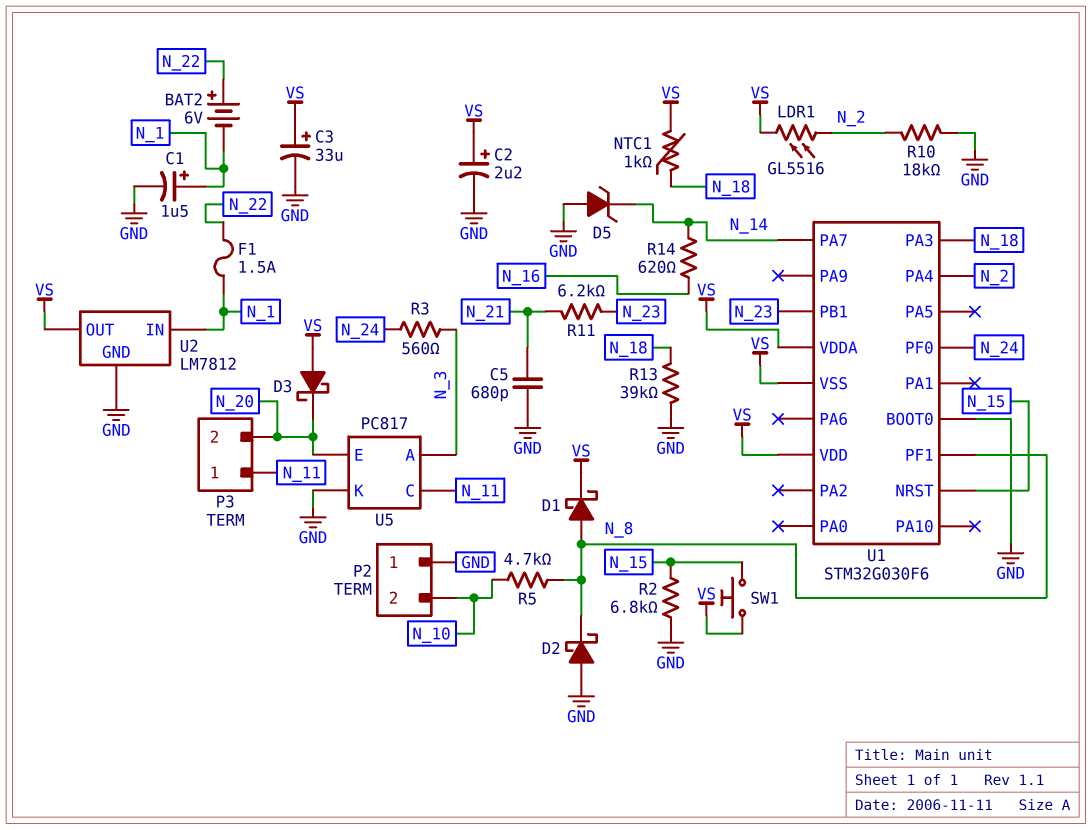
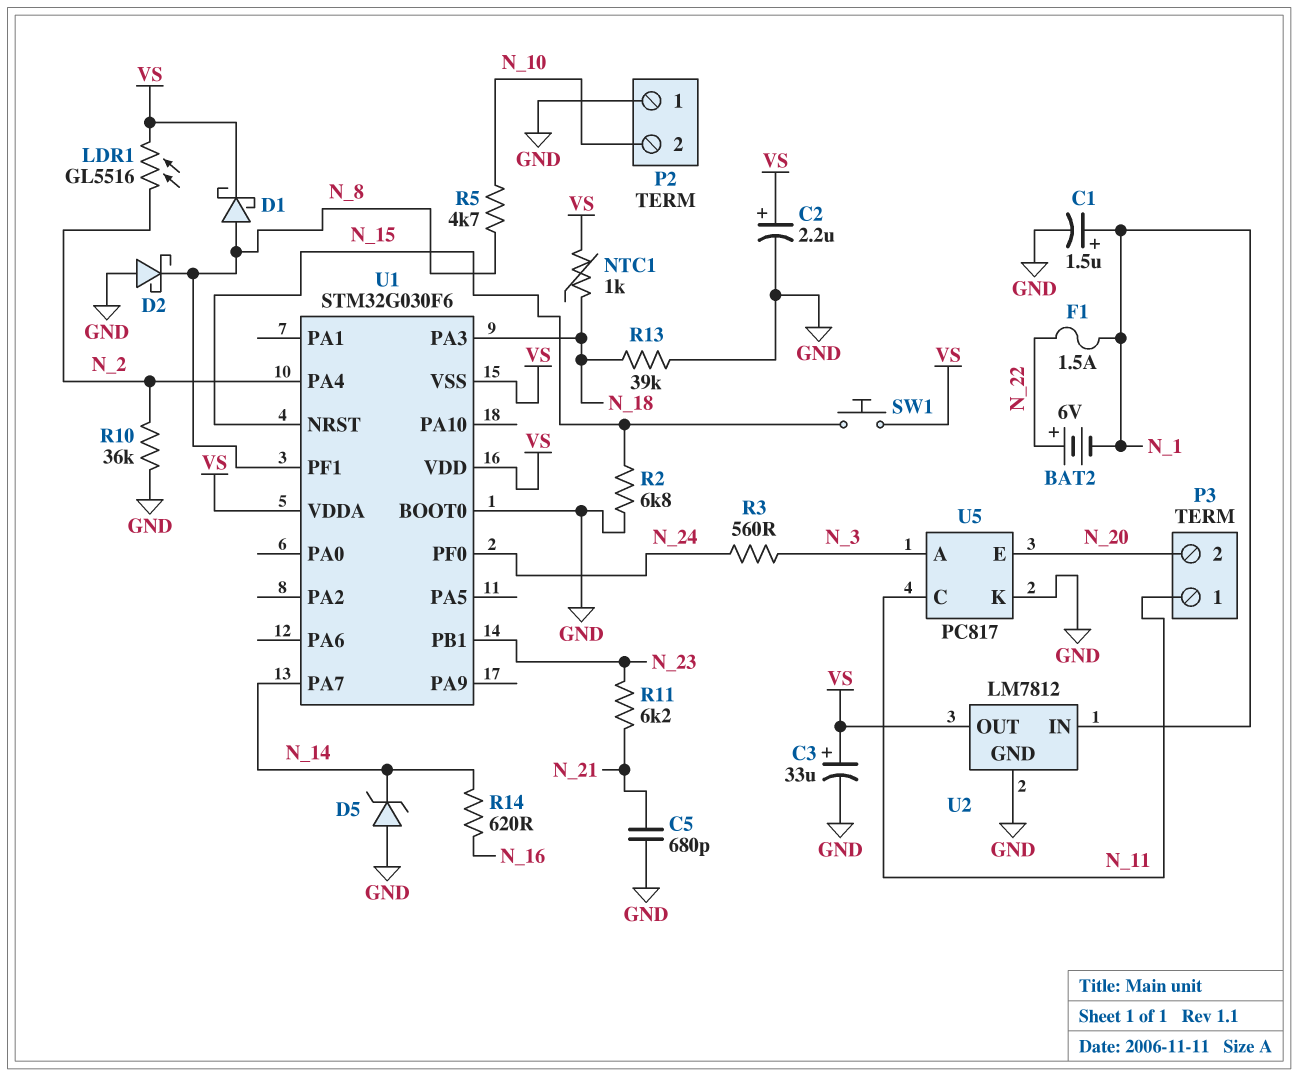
D3: schottky (A VS, K N_20) -> none
R10: 18k (GND, N_2) -> 36k (GND, N_2)

